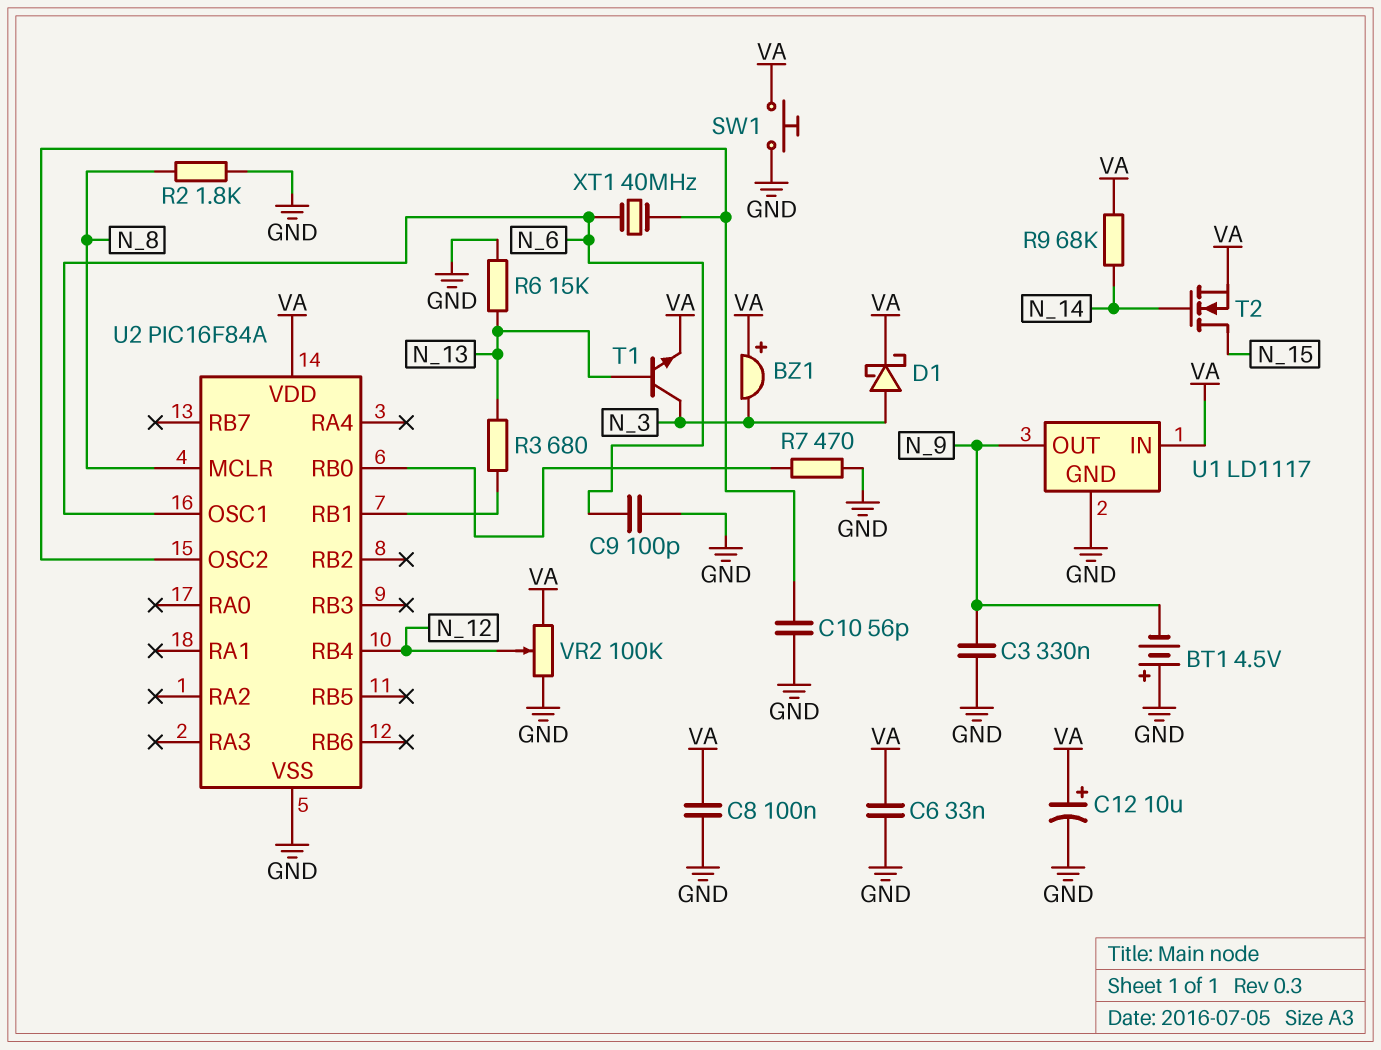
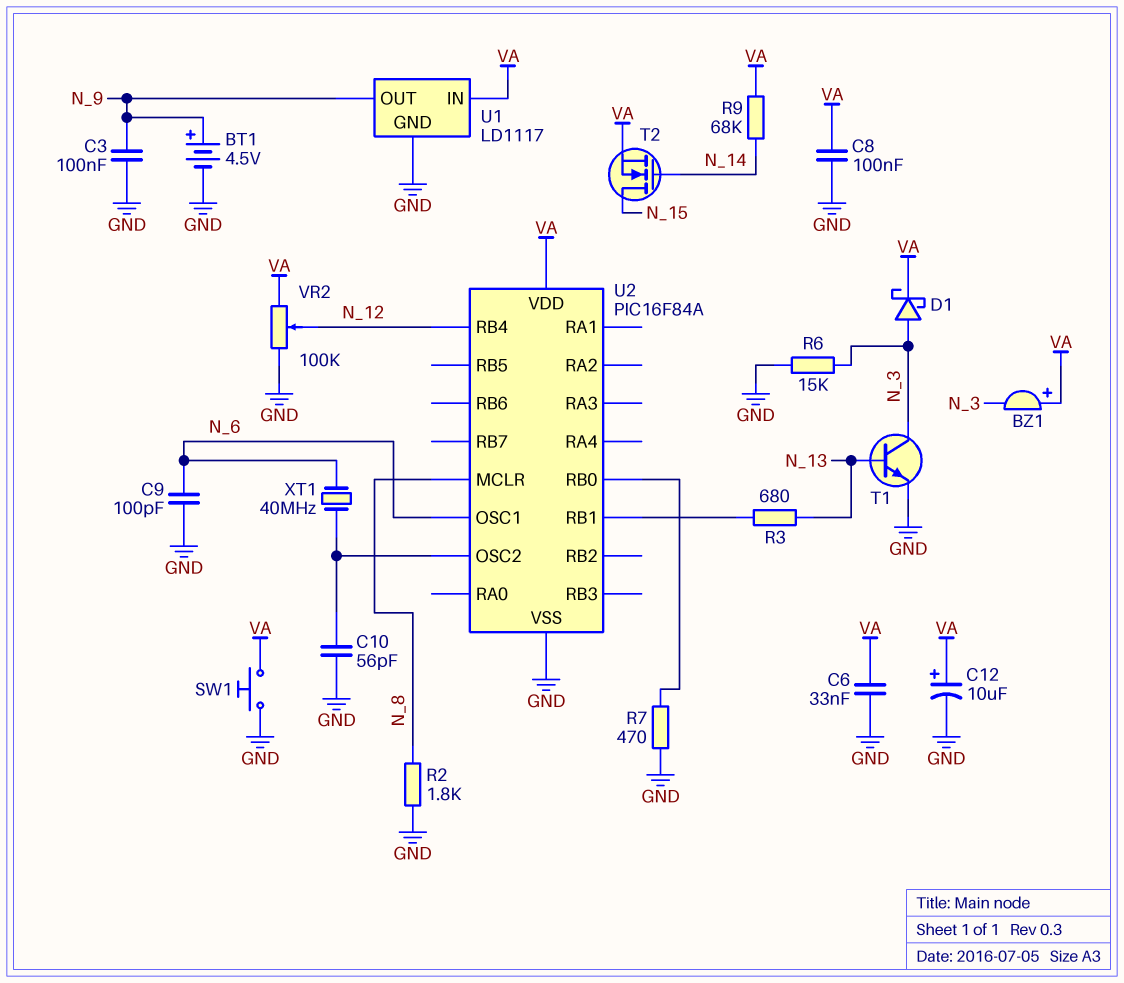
BT1: 4.5V (plus GND, minus N_9) -> 4.5V (plus N_9, minus GND)
C3: 330nF (GND, N_9) -> 100nF (GND, N_9)
R6: 15k (GND, N_13) -> 15k (GND, N_3)
T1: NPN (B N_13, C N_3, E VA) -> NPN (B N_13, C N_3, E GND)

